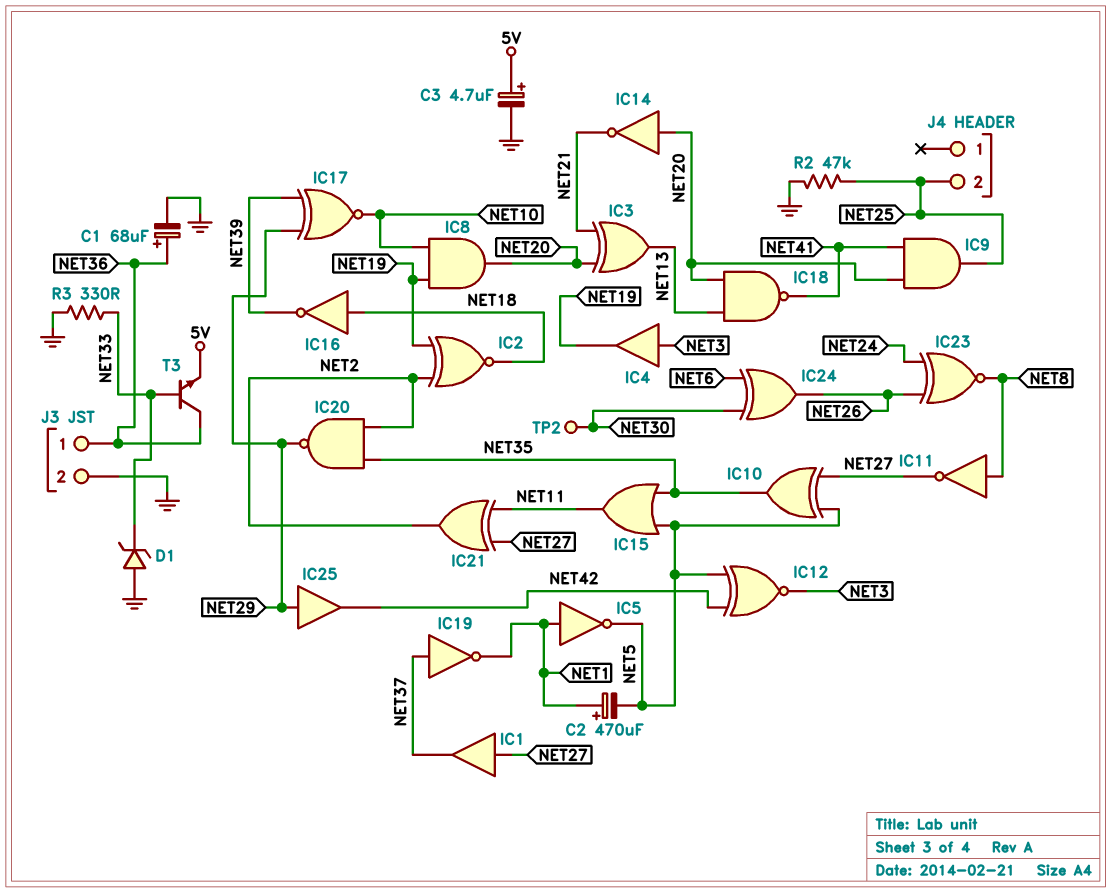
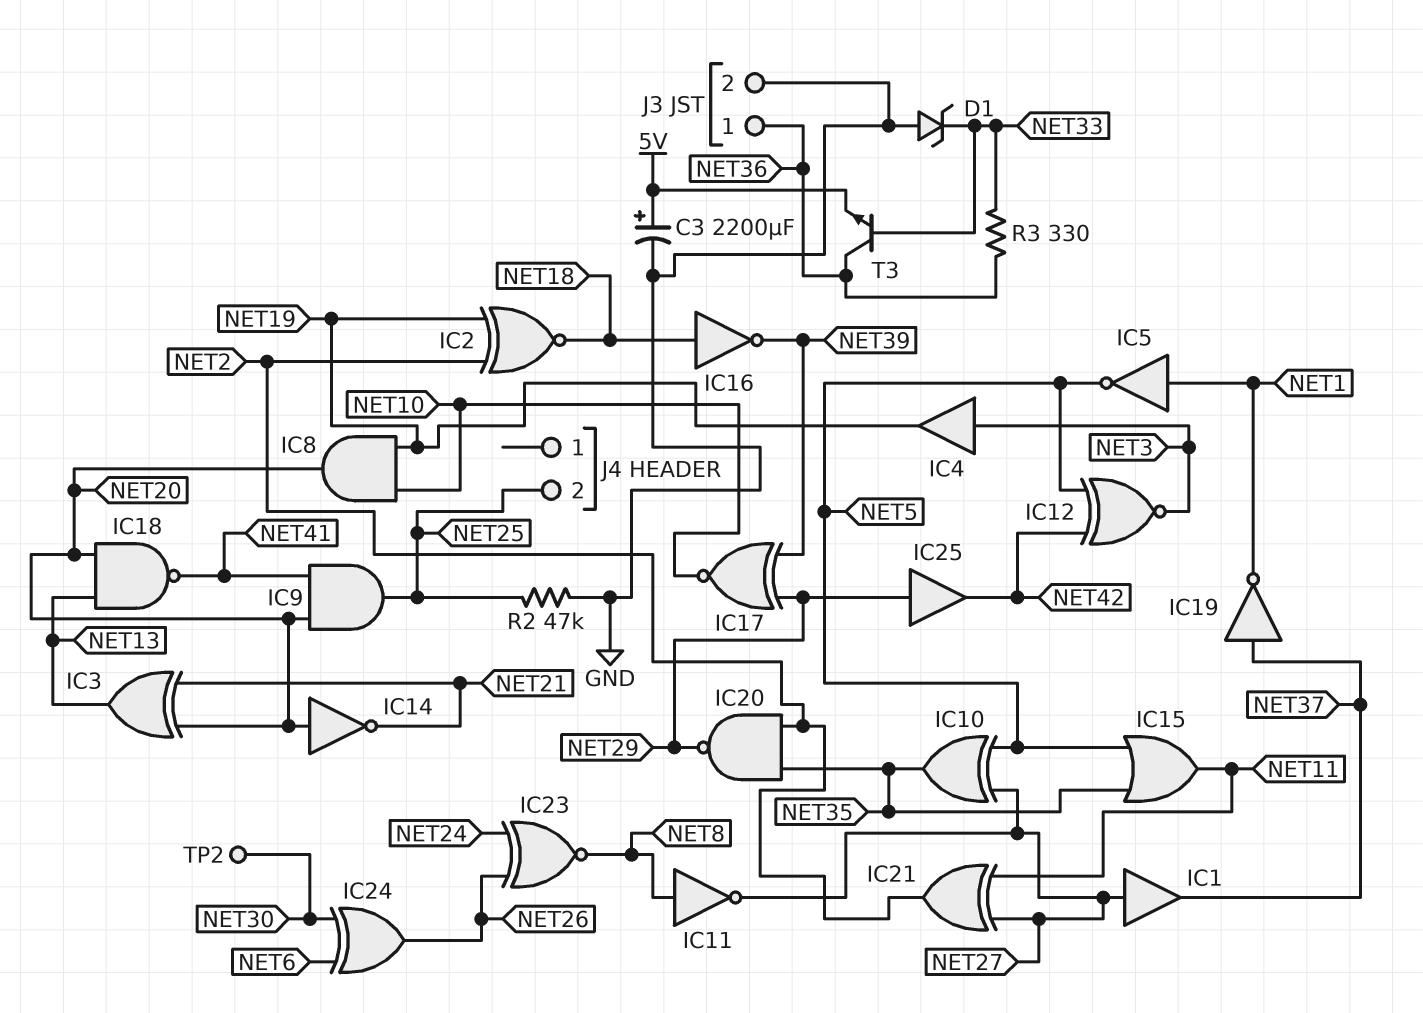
C1: 68uF (plus NET36, minus GND) -> none
C2: 470uF (plus NET1, minus NET5) -> none
C3: 4.7uF (plus 5V, minus GND) -> 2200uF (plus 5V, minus GND)
R3: 330 (GND, NET33) -> 330 (NET33, NET36)

